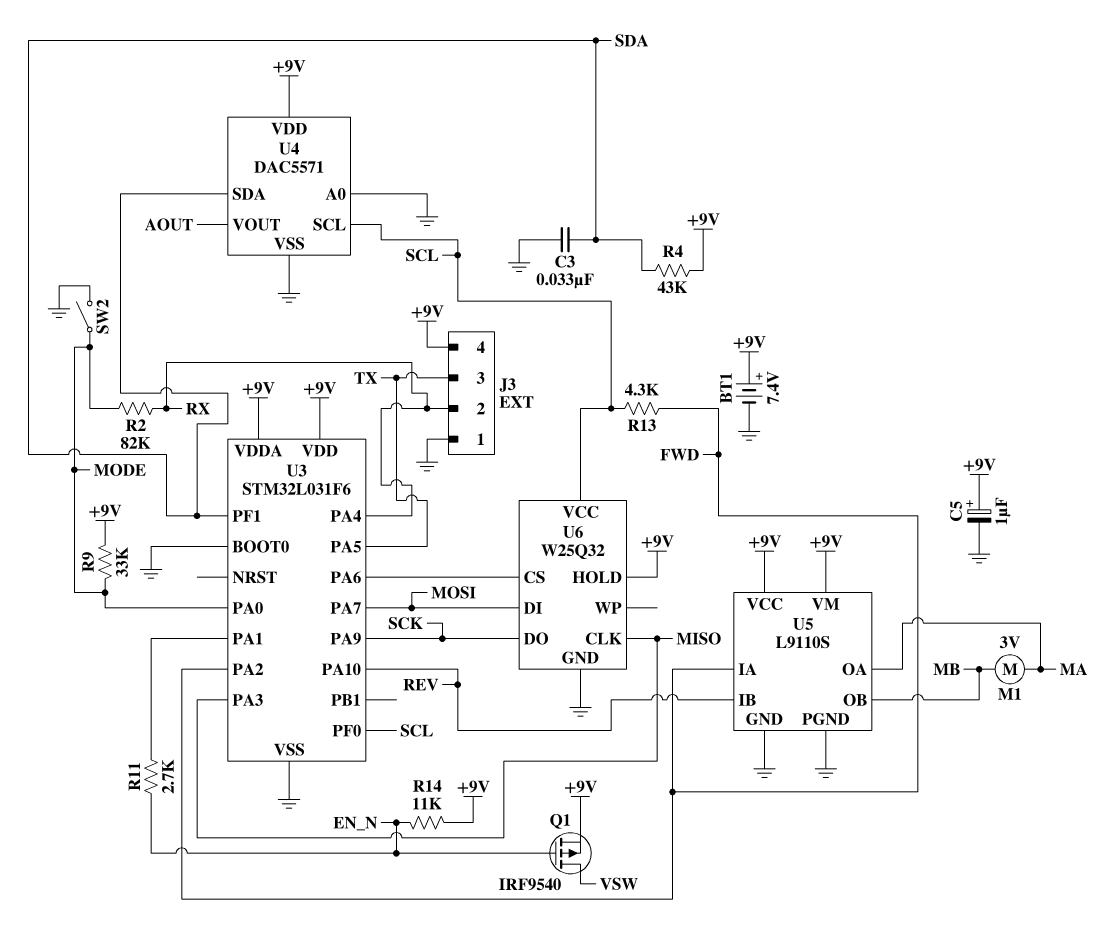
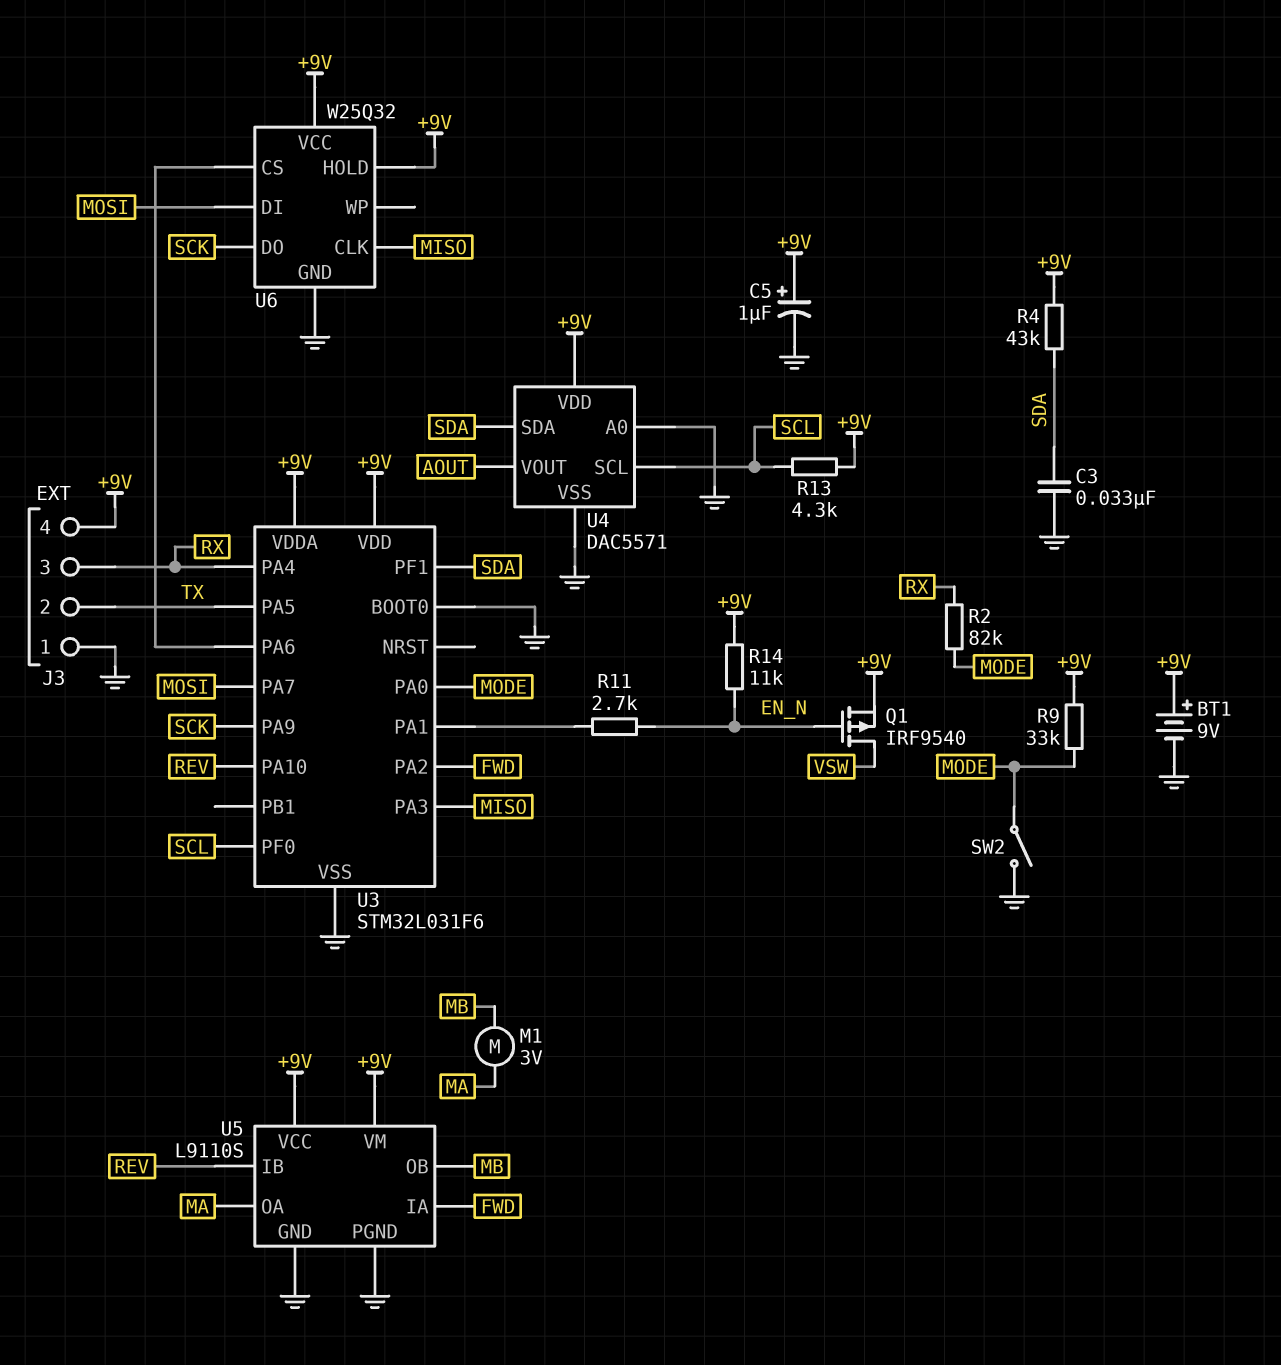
BT1: 7.4V (plus +9V, minus GND) -> 9V (plus +9V, minus GND)
J3 pin 2: RX -> TX
J3 pin 3: TX -> RX
R13: 4.3k (FWD, SCL) -> 4.3k (+9V, SCL)
U6 pin VCC: SCL -> +9V

